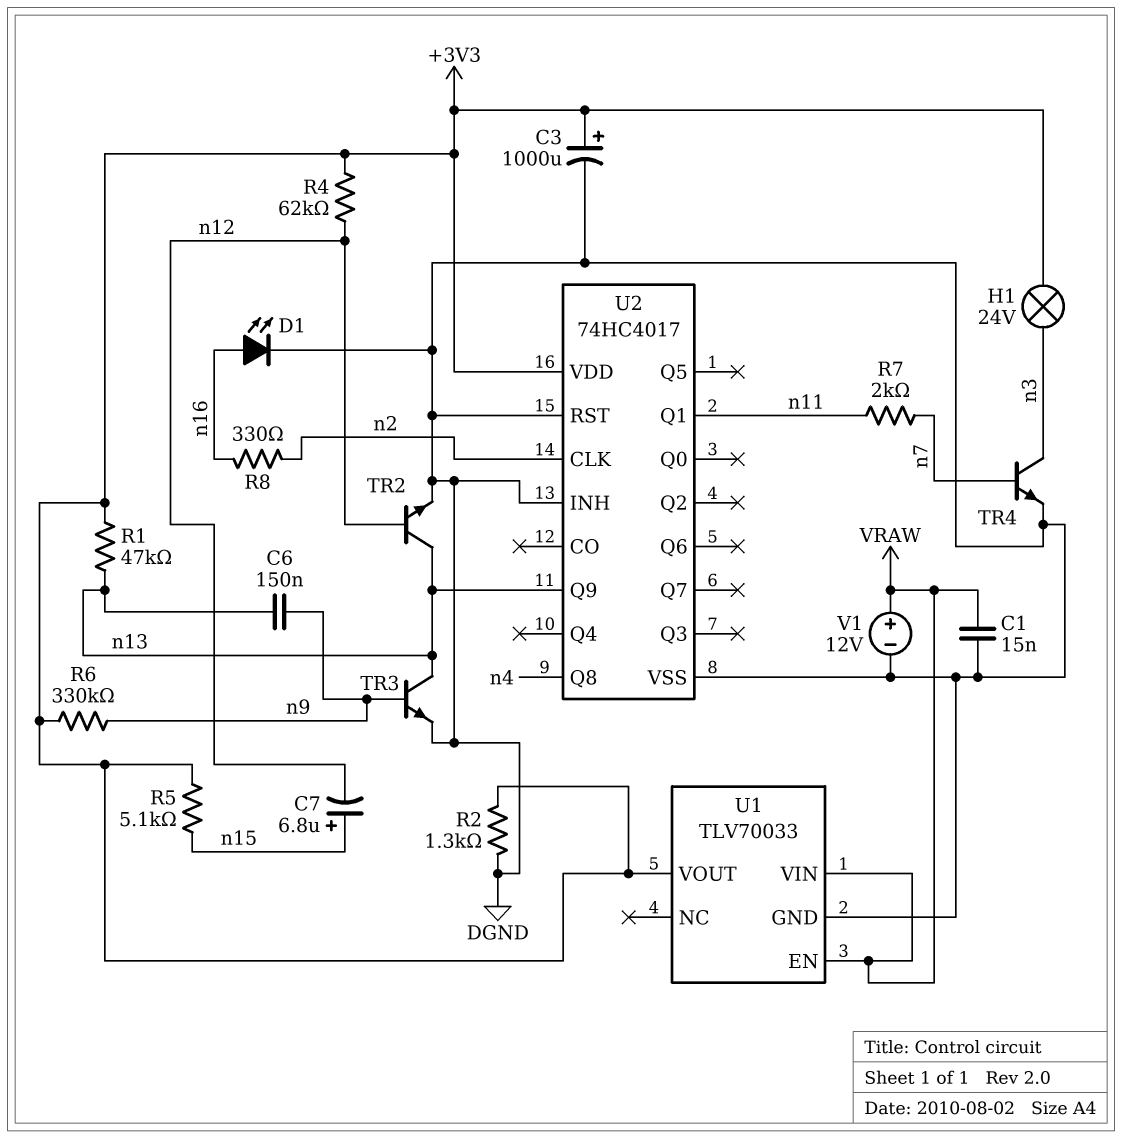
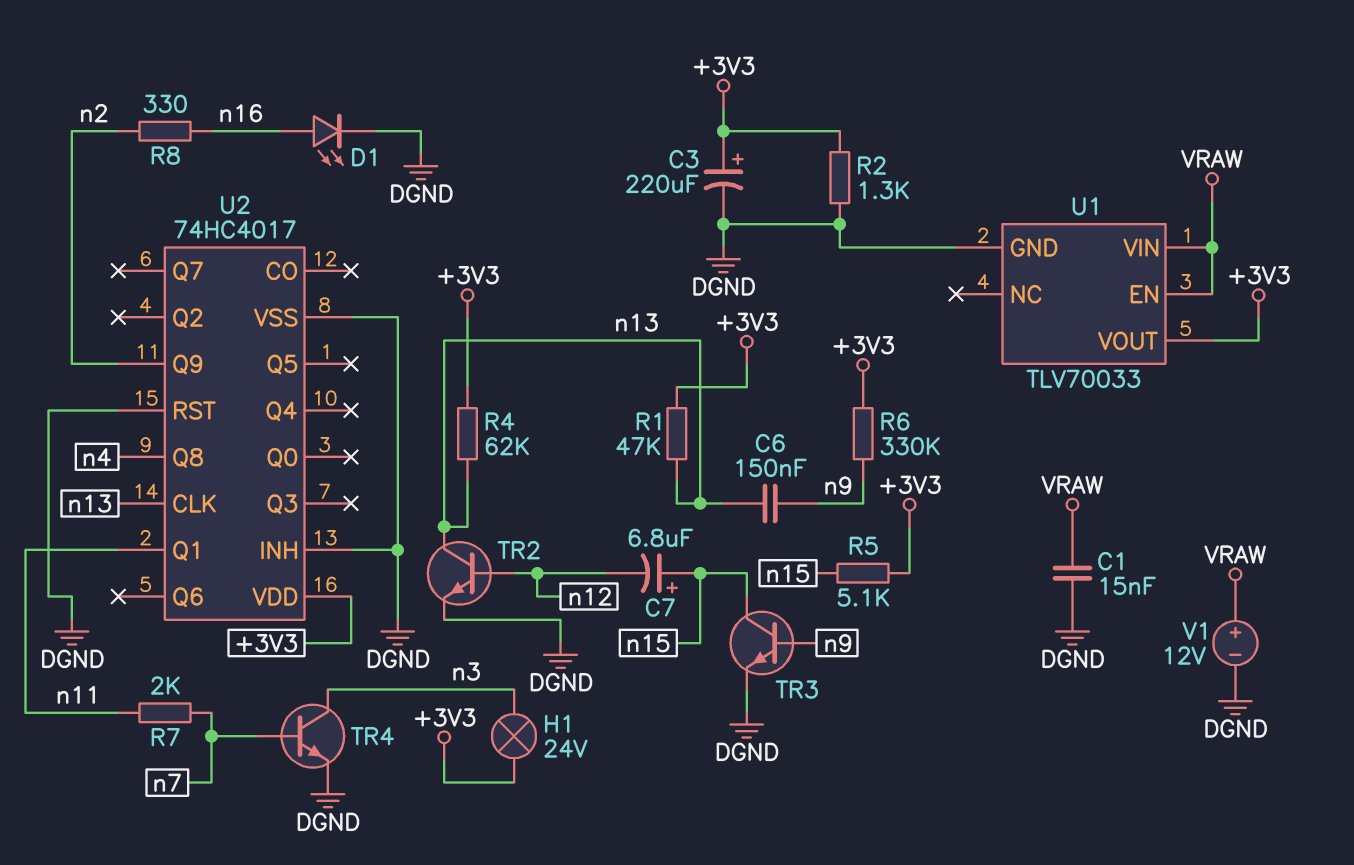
C3: 1000uF (plus +3V3, minus DGND) -> 220uF (plus +3V3, minus DGND)
R4: 62k (+3V3, n12) -> 62k (+3V3, n13)
TR3: NPN (B n9, C n13, E DGND) -> NPN (B n9, C n15, E DGND)
U2 pin CLK: n2 -> n13
U2 pin Q9: n13 -> n2

